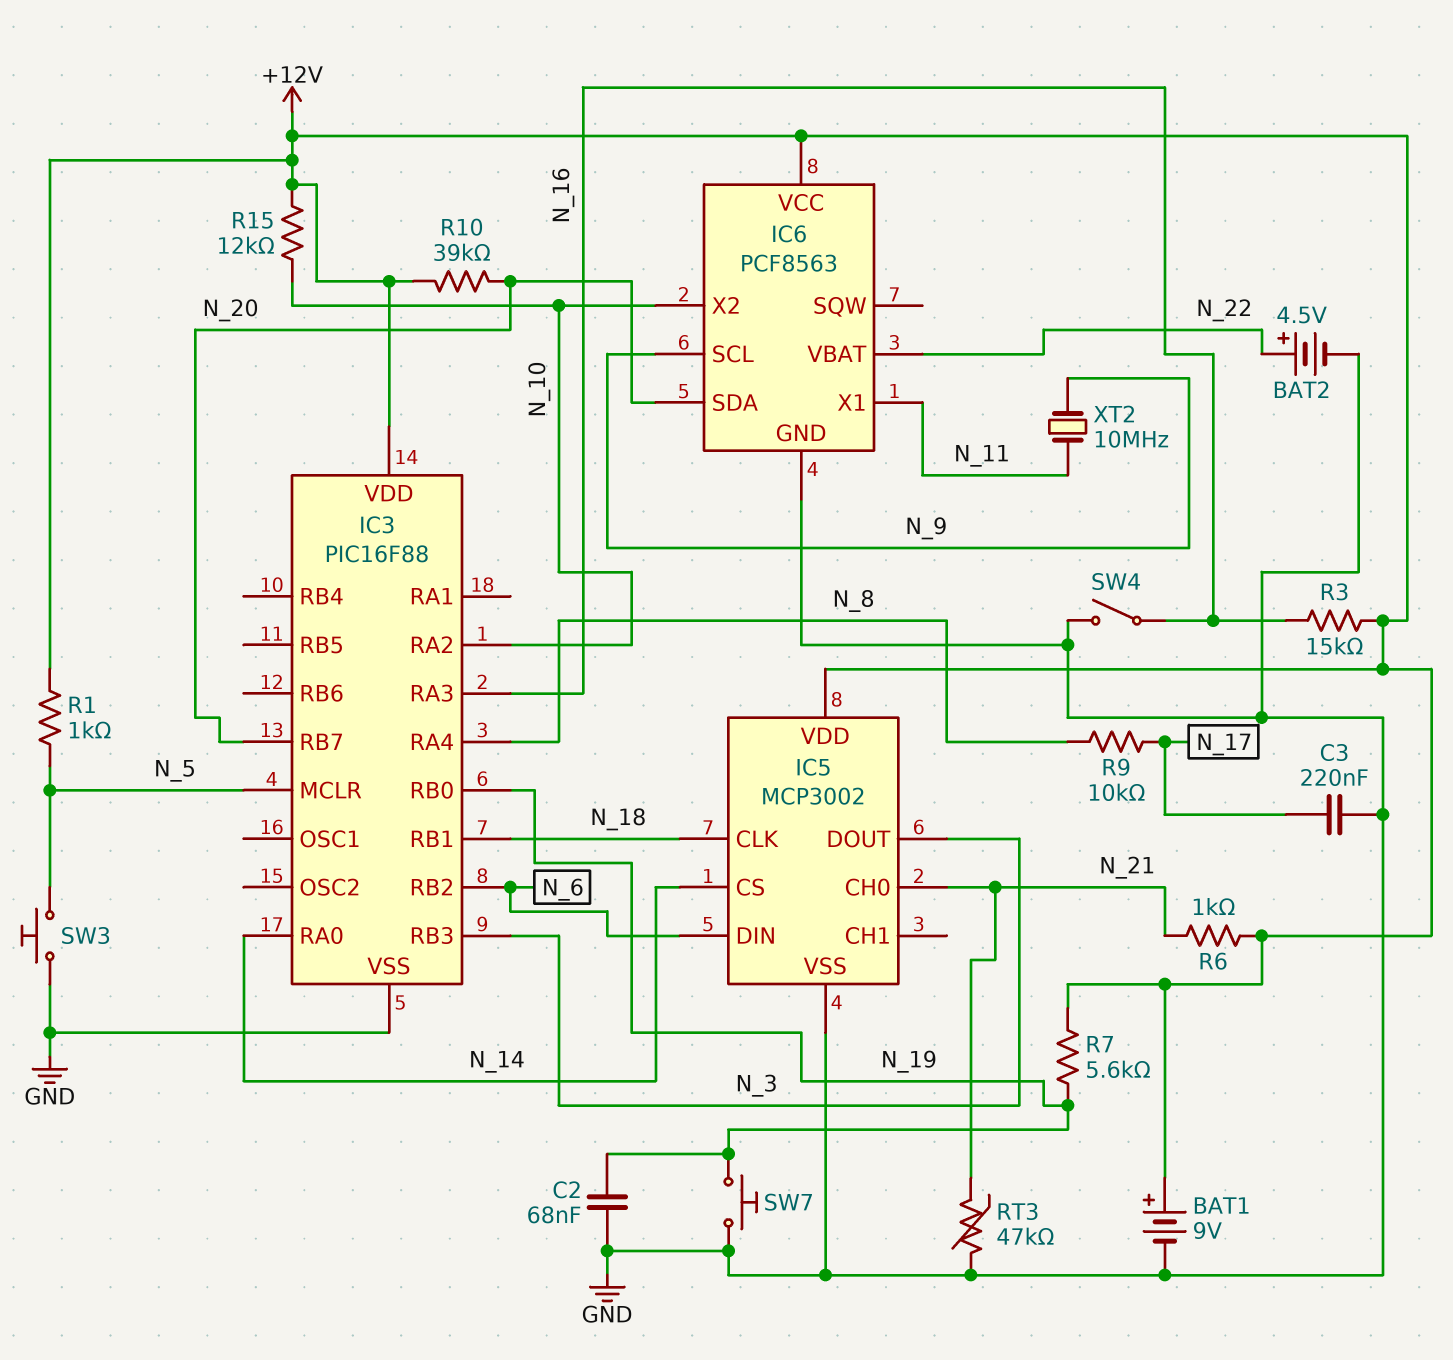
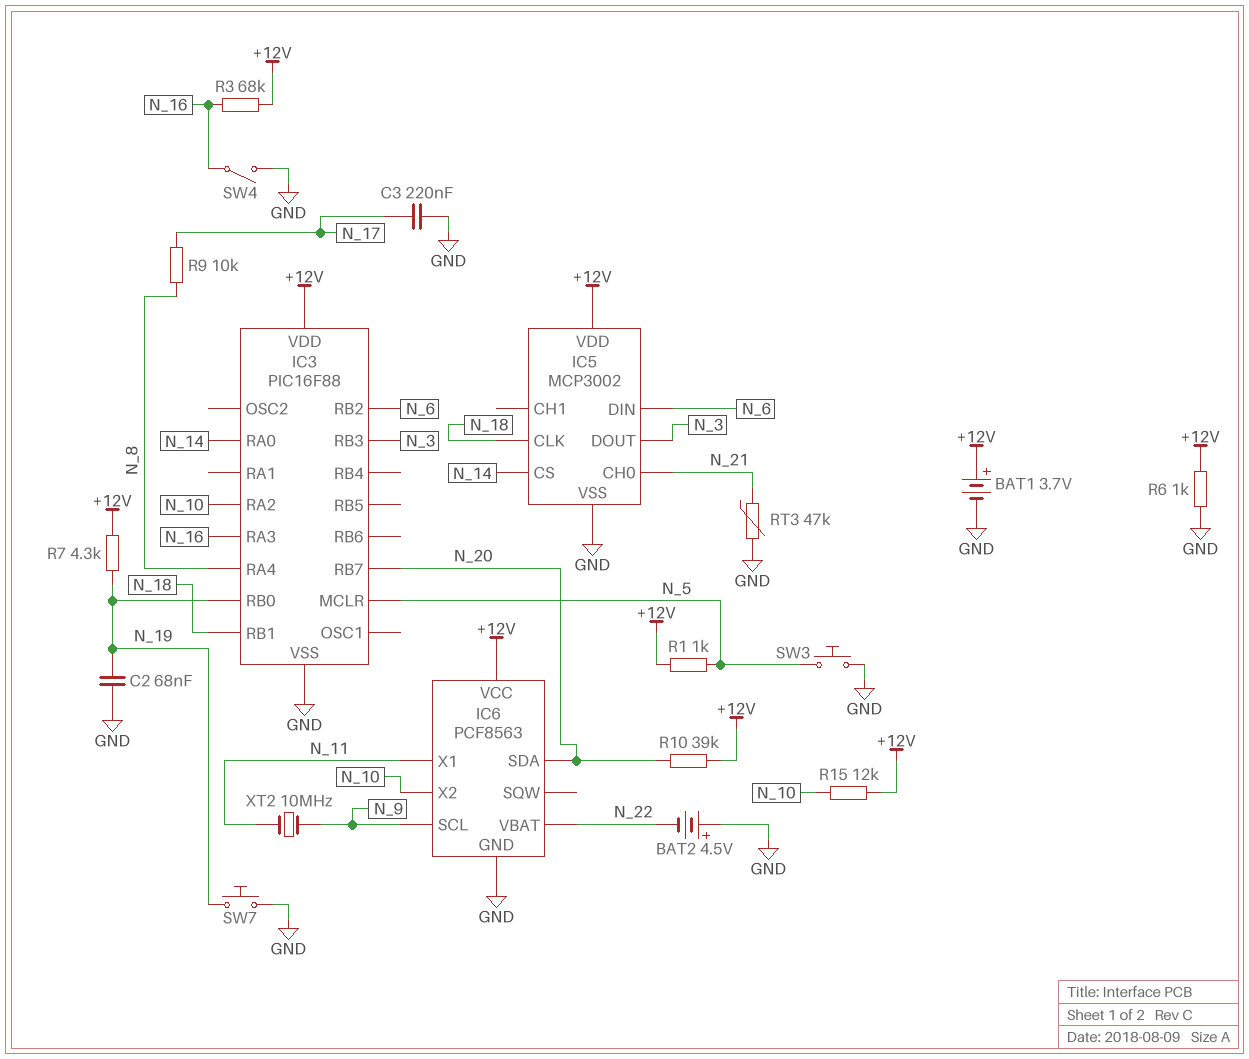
BAT1: 9V (plus +12V, minus GND) -> 3.7V (plus +12V, minus GND)
BAT2: 4.5V (plus N_22, minus GND) -> 4.5V (plus GND, minus N_22)
R3: 15k (+12V, N_16) -> 68k (+12V, N_16)
R6: 1k (+12V, N_21) -> 1k (+12V, GND)
R7: 5.6k (+12V, N_19) -> 4.3k (+12V, N_19)

